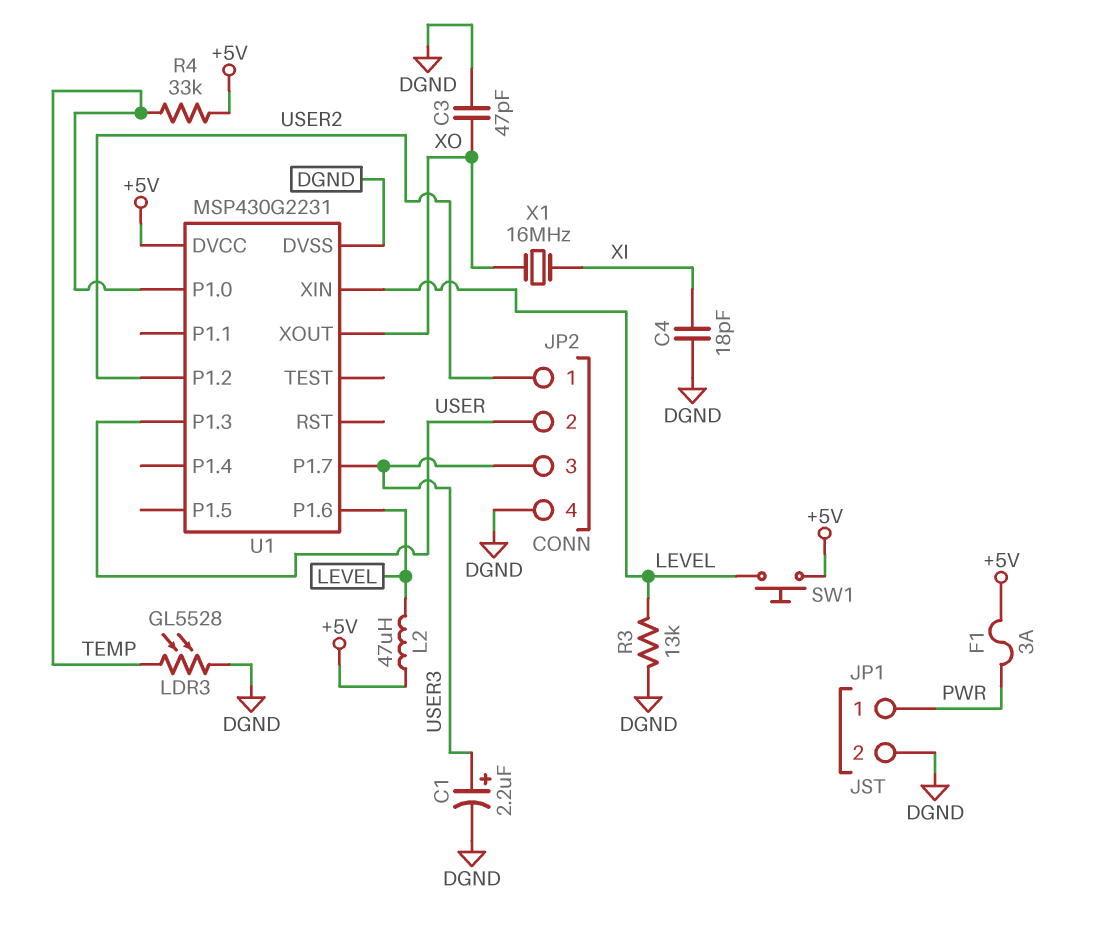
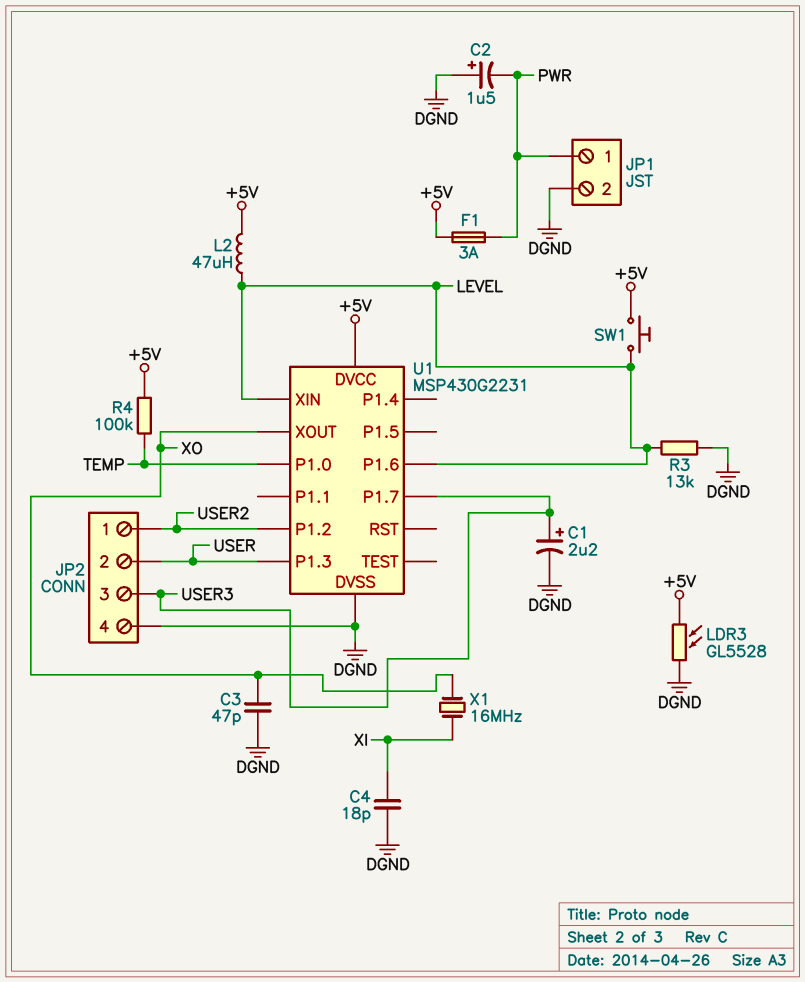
C2: none -> 1.5uF (plus DGND, minus PWR)
LDR3: GL5528 (DGND, TEMP) -> GL5528 (+5V, DGND)
R4: 33k (+5V, TEMP) -> 100k (+5V, TEMP)

